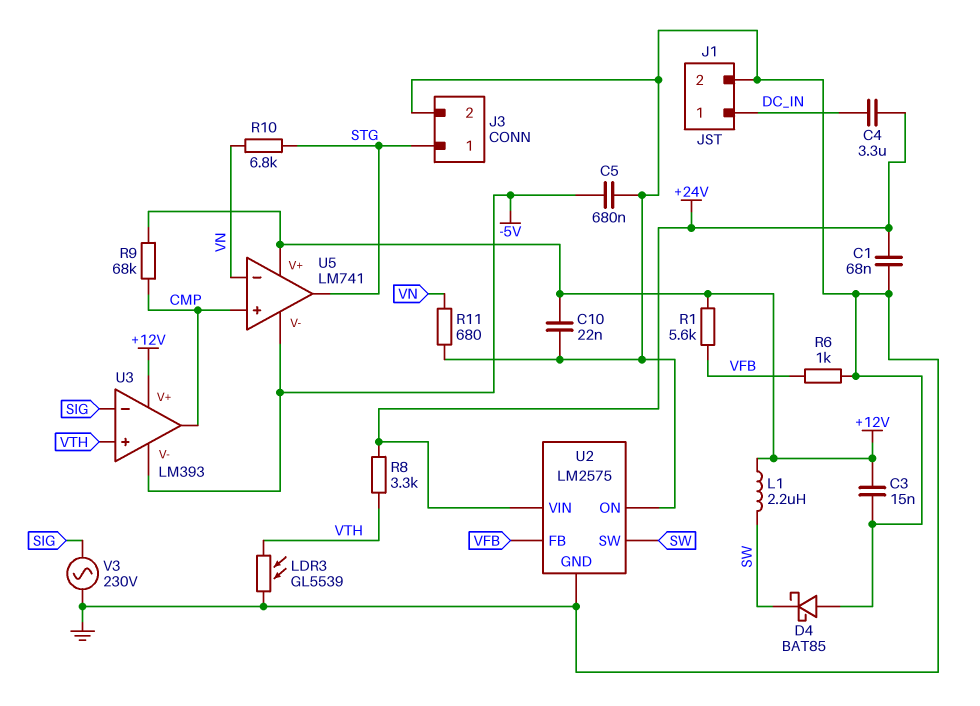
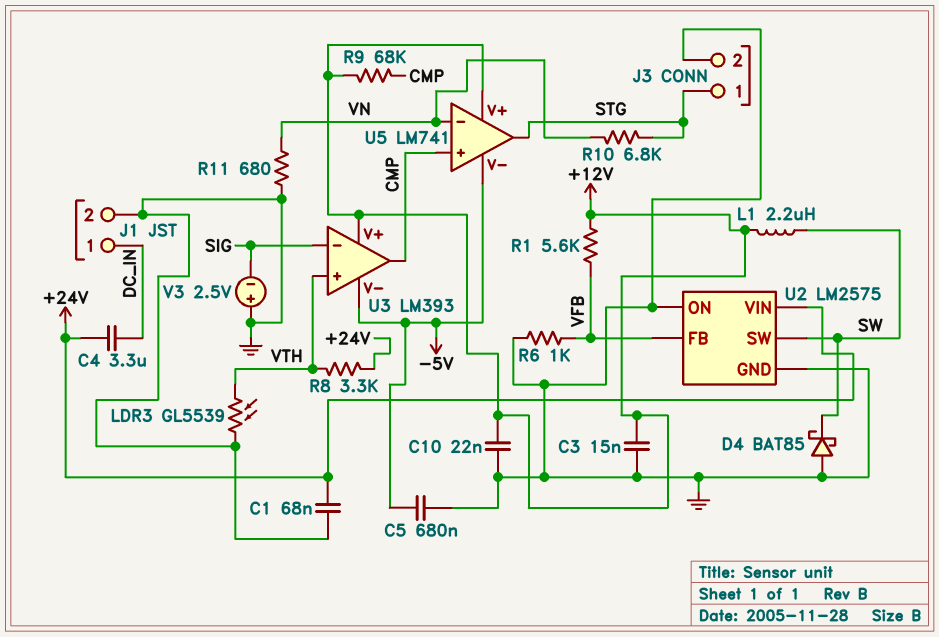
V3: AC 230V (GND, SIG) -> 2.5V (plus GND, minus SIG)

